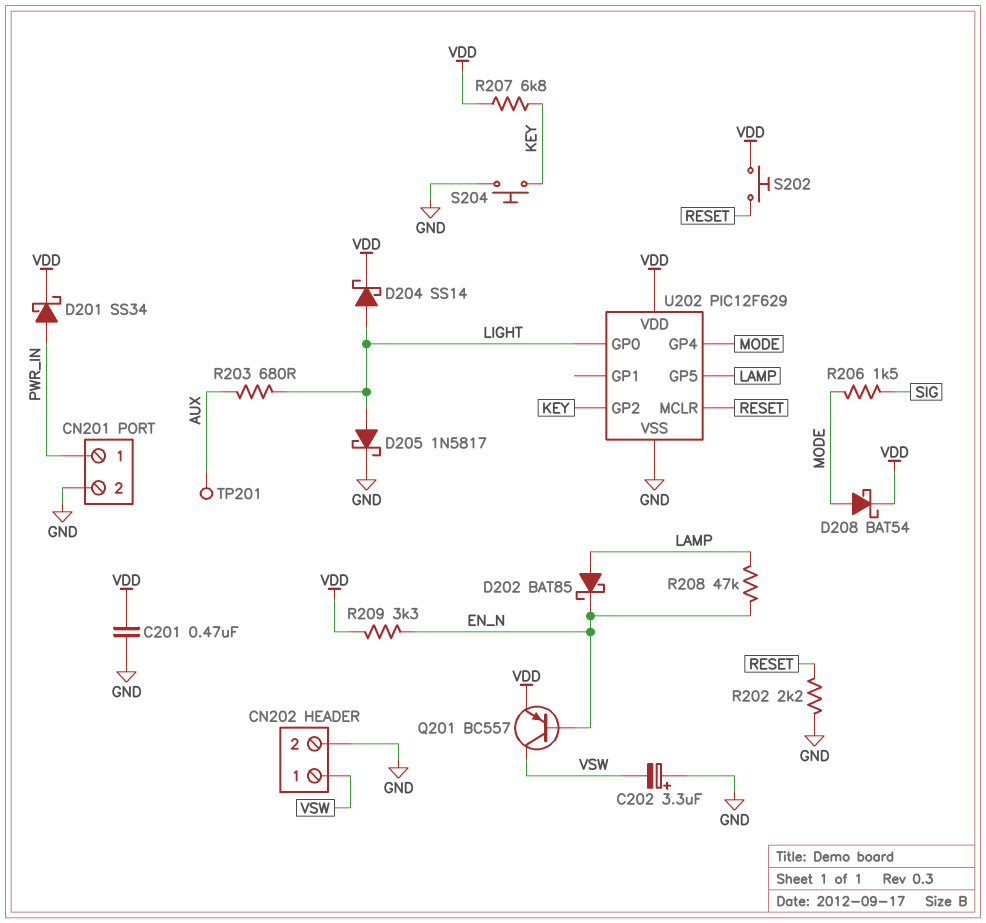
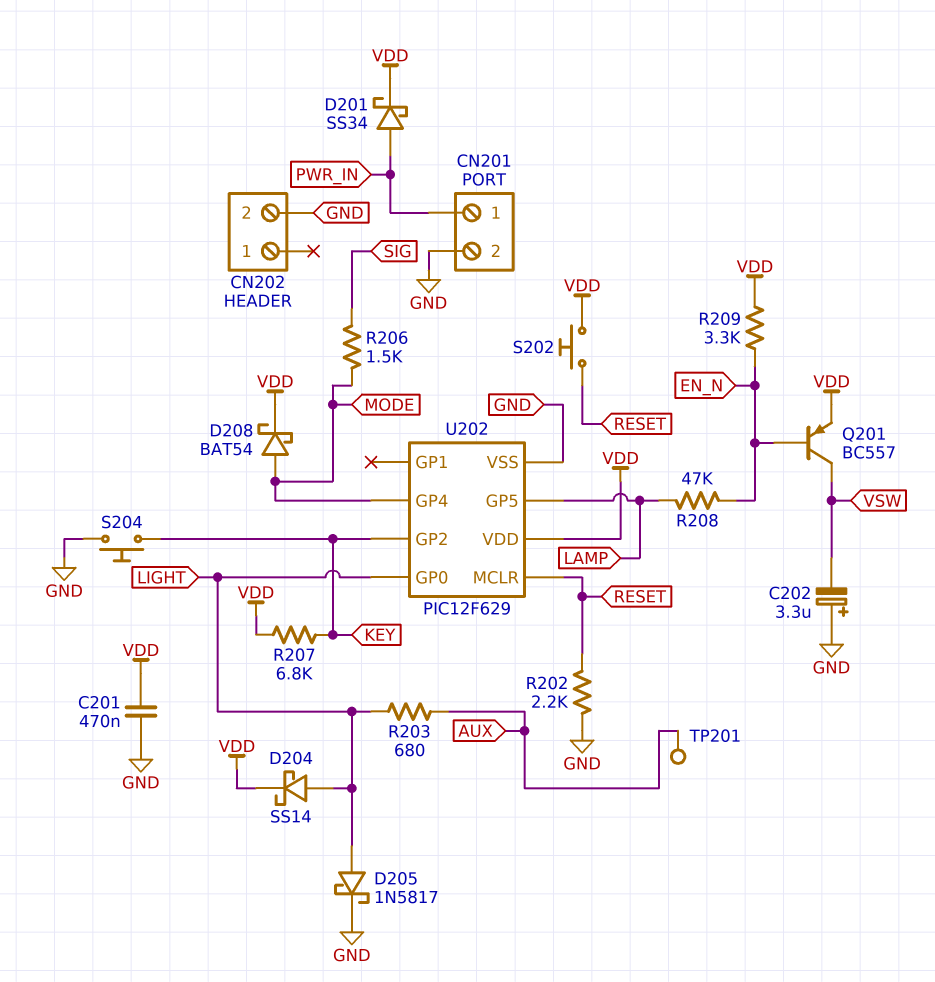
CN202 pin 1: VSW -> none
D202: schottky BAT85 (A LAMP, K EN_N) -> none

